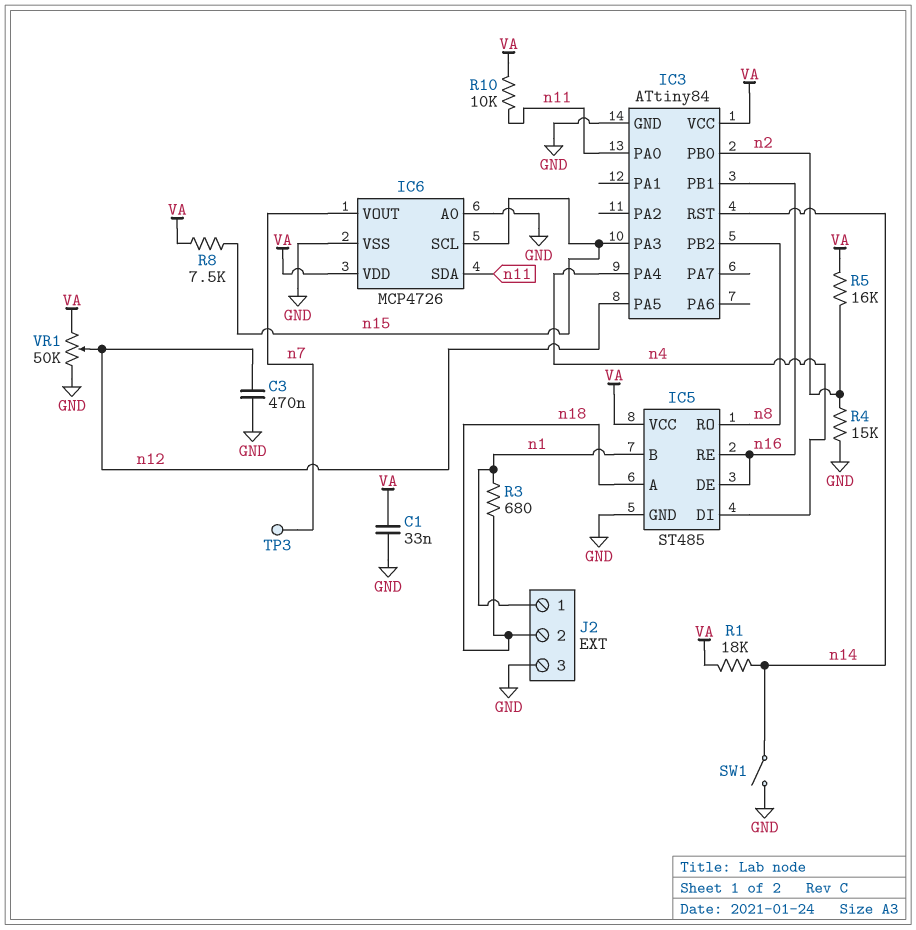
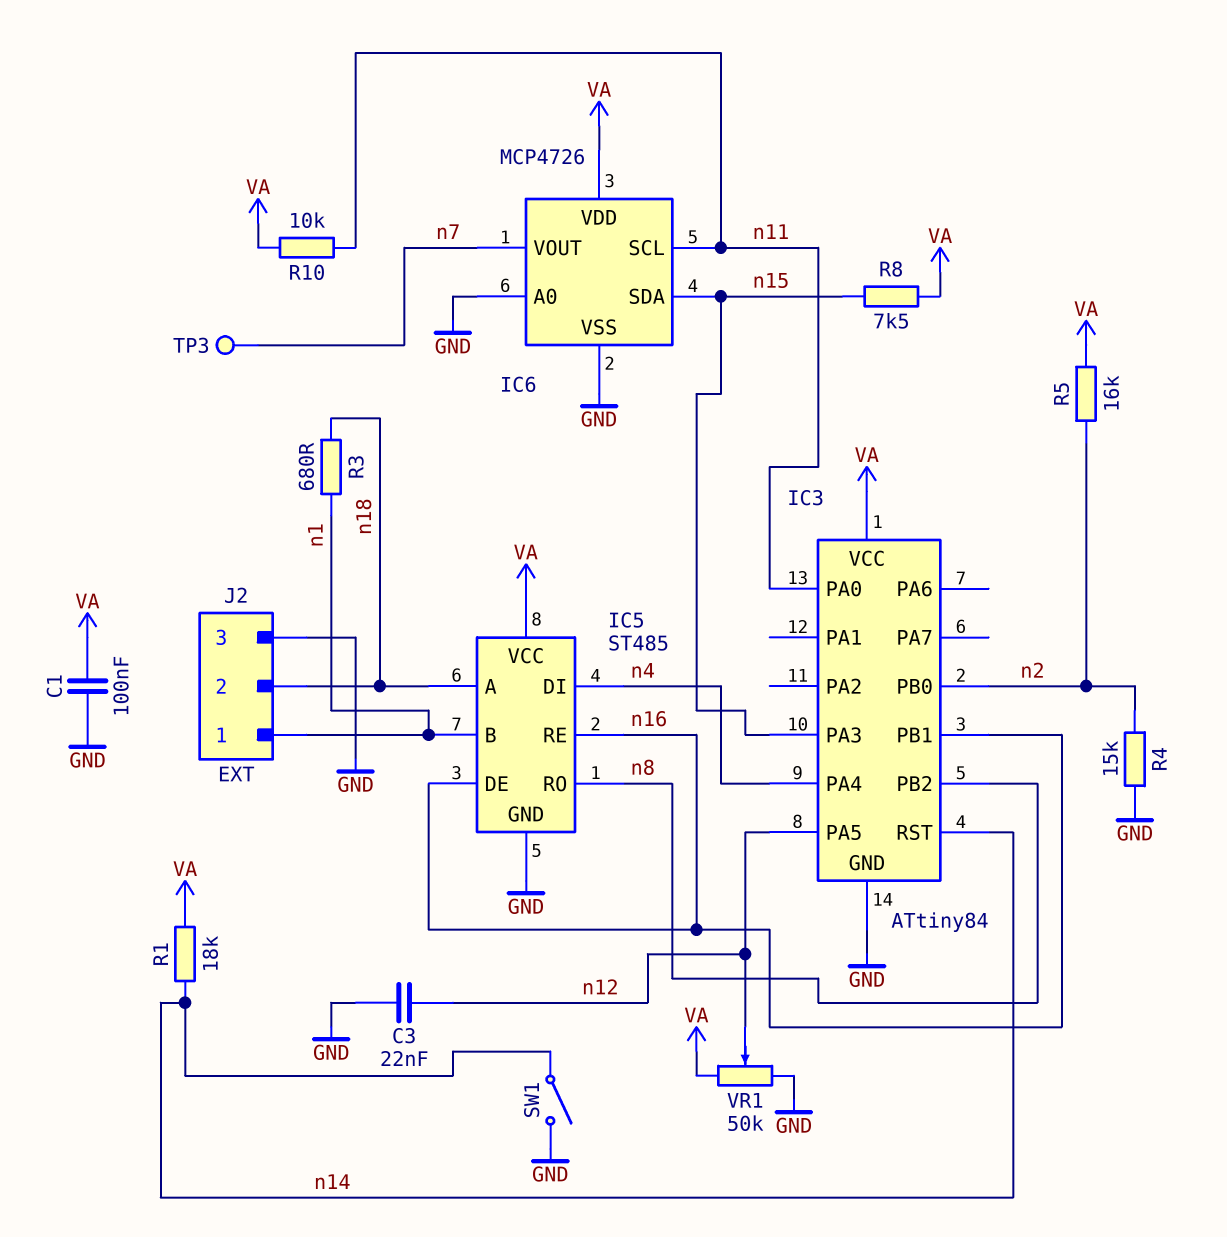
C1: 33nF (GND, VA) -> 100nF (GND, VA)
C3: 470nF (GND, n12) -> 22nF (GND, n12)
IC6 pin SCL: n15 -> n11
IC6 pin SDA: n11 -> n15

